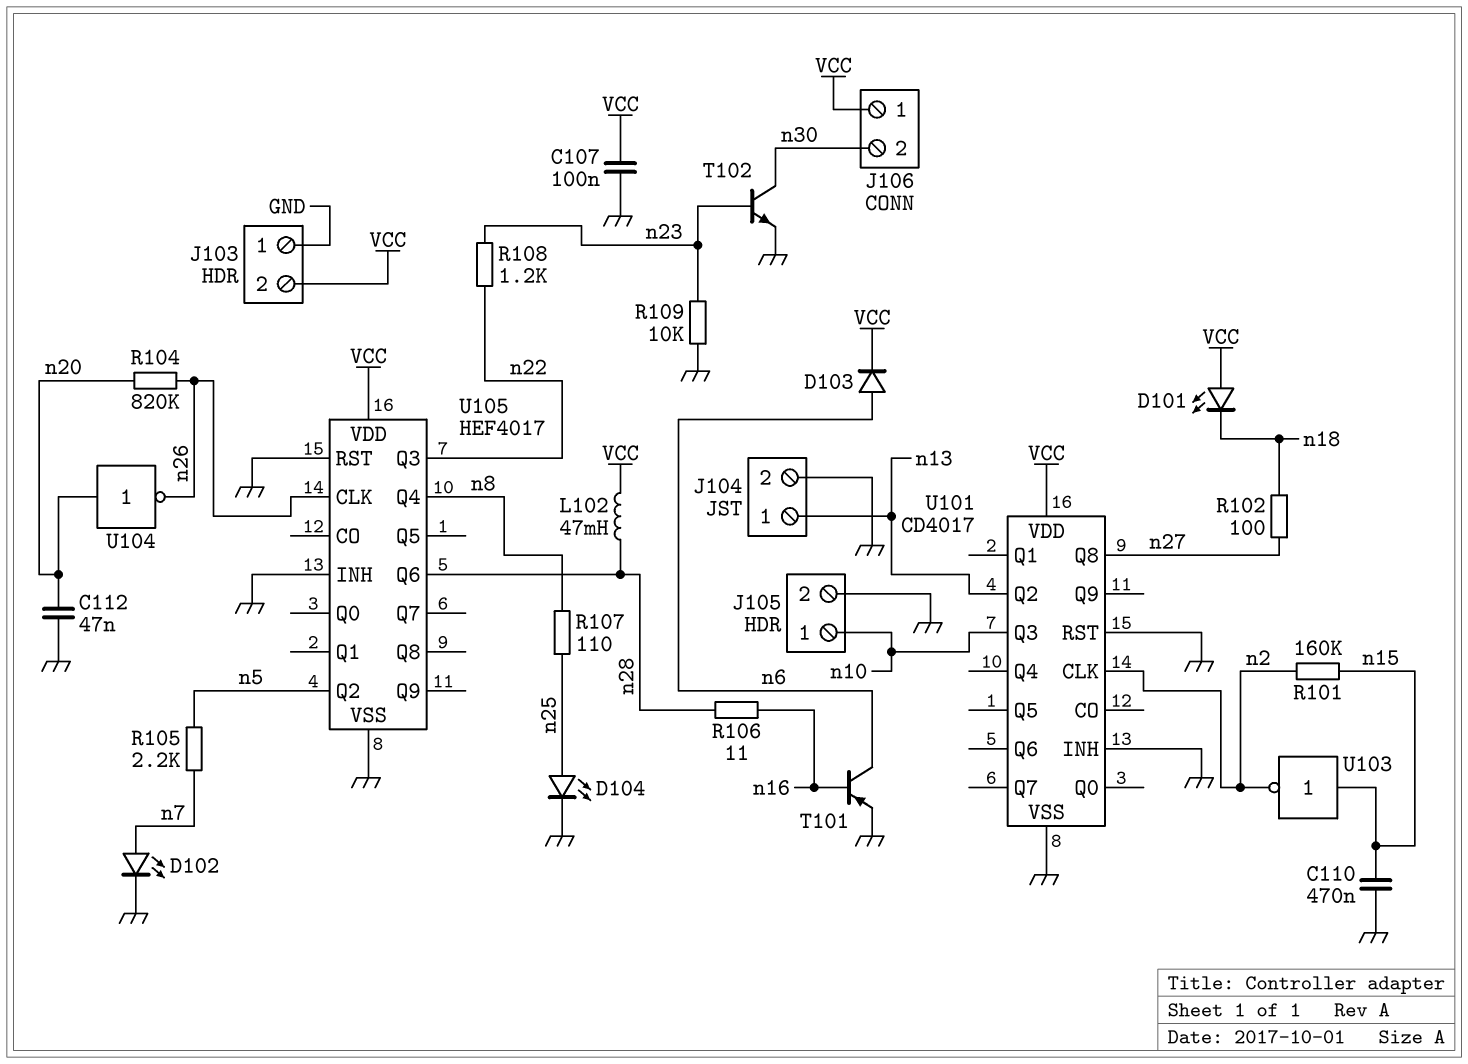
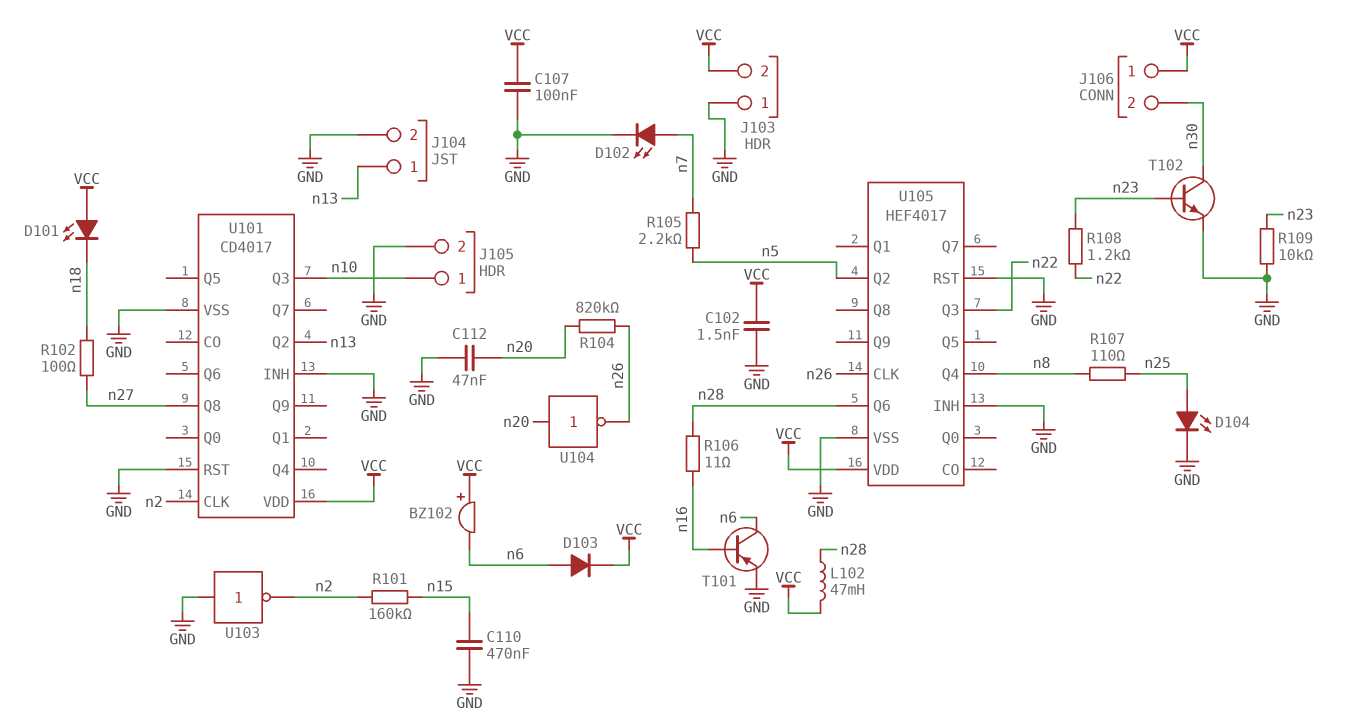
BZ102: none -> buzzer (plus VCC, minus n6)
C102: none -> 1.5nF (GND, VCC)
U103: NOT (in n15, out n2) -> NOT (in GND, out n2)

